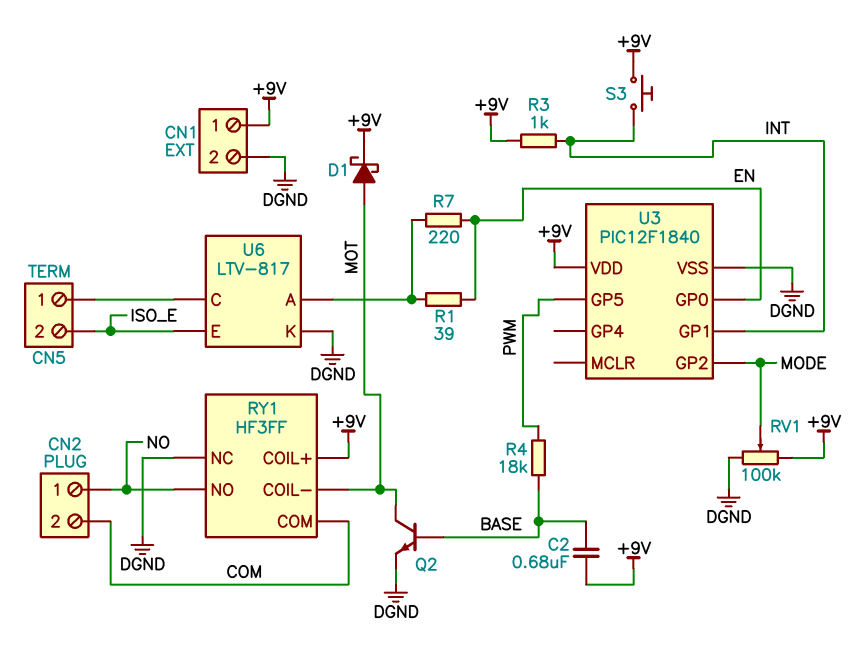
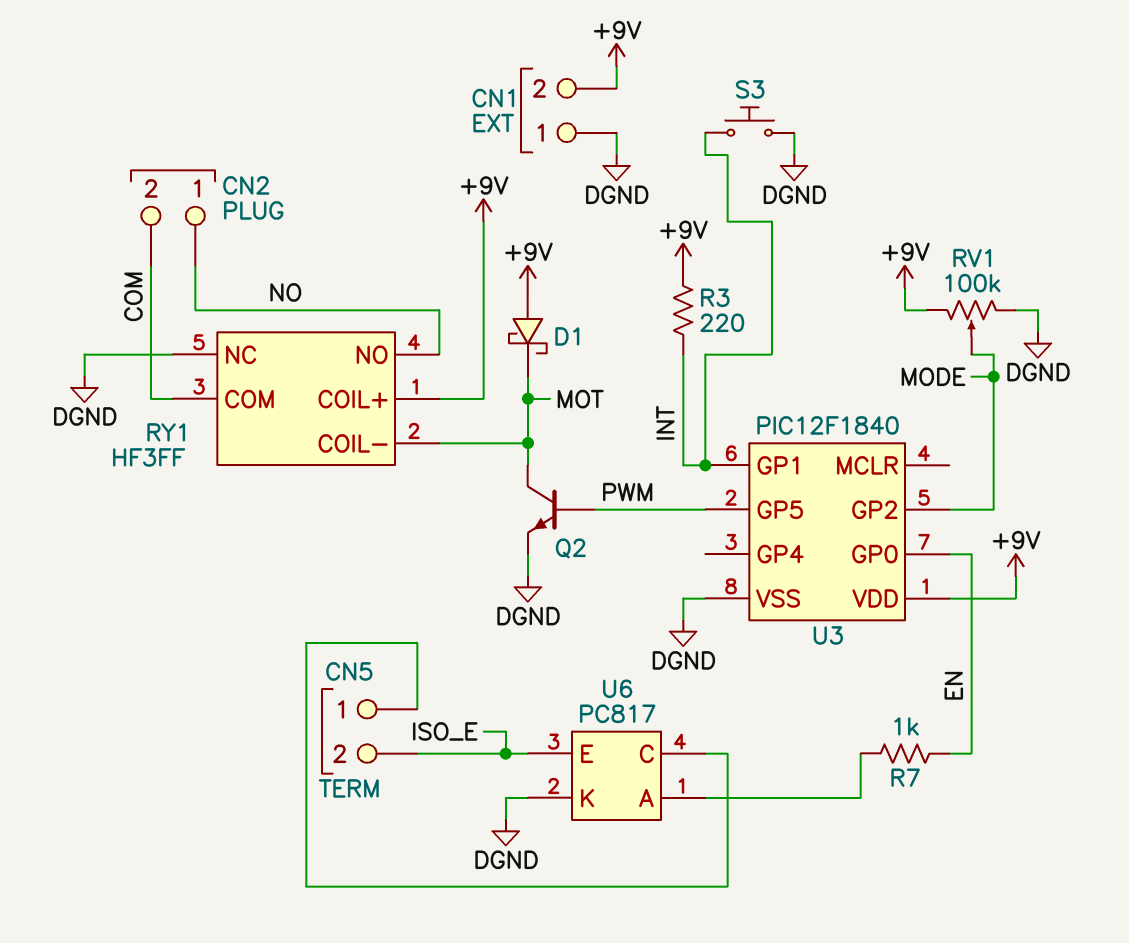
C2: 680nF (+9V, BASE) -> none
CN1 pin 1: +9V -> DGND
CN1 pin 2: DGND -> +9V
D1: schottky (A MOT, K +9V) -> schottky (A +9V, K MOT)
Q2: NPN (B BASE, C MOT, E DGND) -> NPN (B PWM, C MOT, E DGND)
R1: 39 (EN, U6/A) -> none
R3: 1k (+9V, INT) -> 220 (+9V, INT)
R4: 18k (BASE, PWM) -> none
R7: 220 (EN, U6/A) -> 1k (EN, U6/A)
S3: button (+9V, INT) -> button (DGND, INT)
U6: LTV-817 -> PC817

